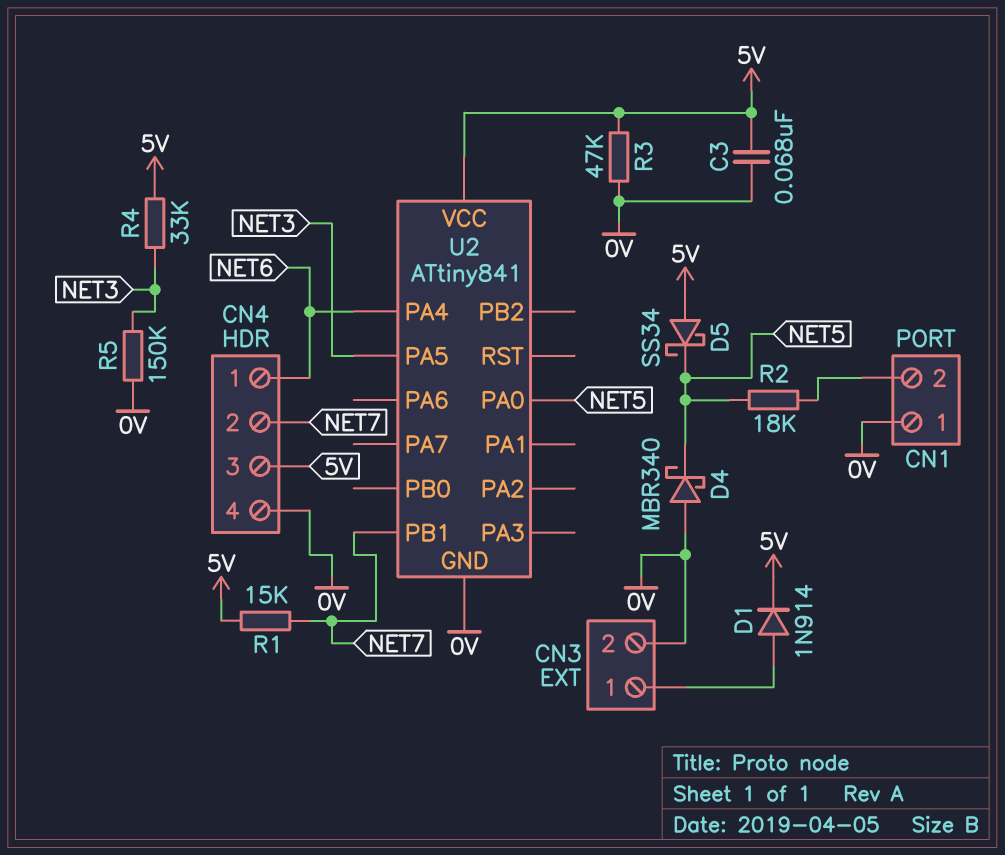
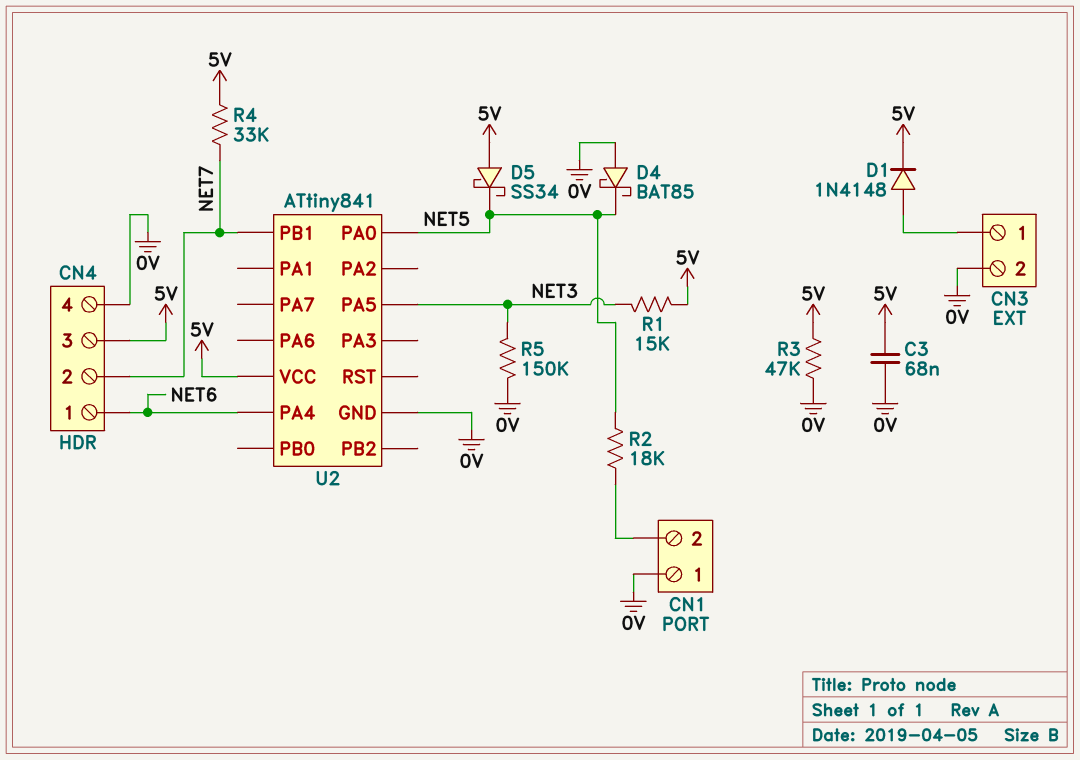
D1: diode 1N914 (A CN3/1, K 5V) -> diode 1N4148 (A CN3/1, K 5V)
D4: schottky MBR340 (A 0V, K NET5) -> schottky BAT85 (A 0V, K NET5)
R1: 15k (5V, NET7) -> 15k (5V, NET3)
R4: 33k (5V, NET3) -> 33k (5V, NET7)

